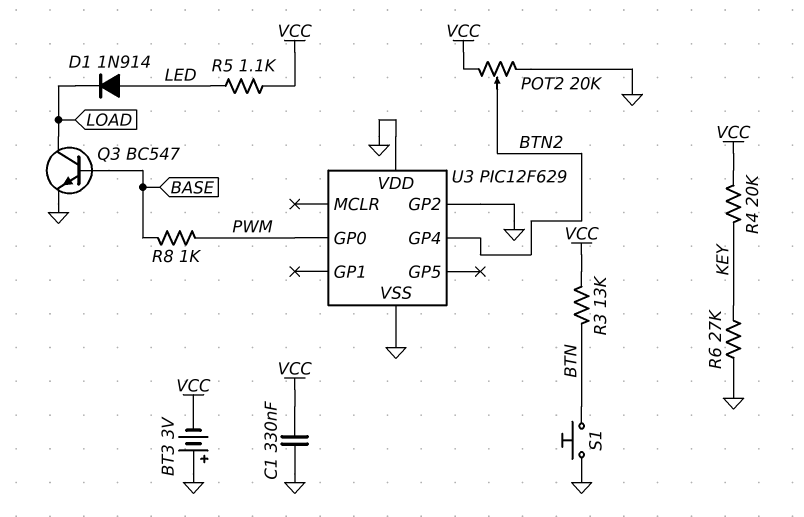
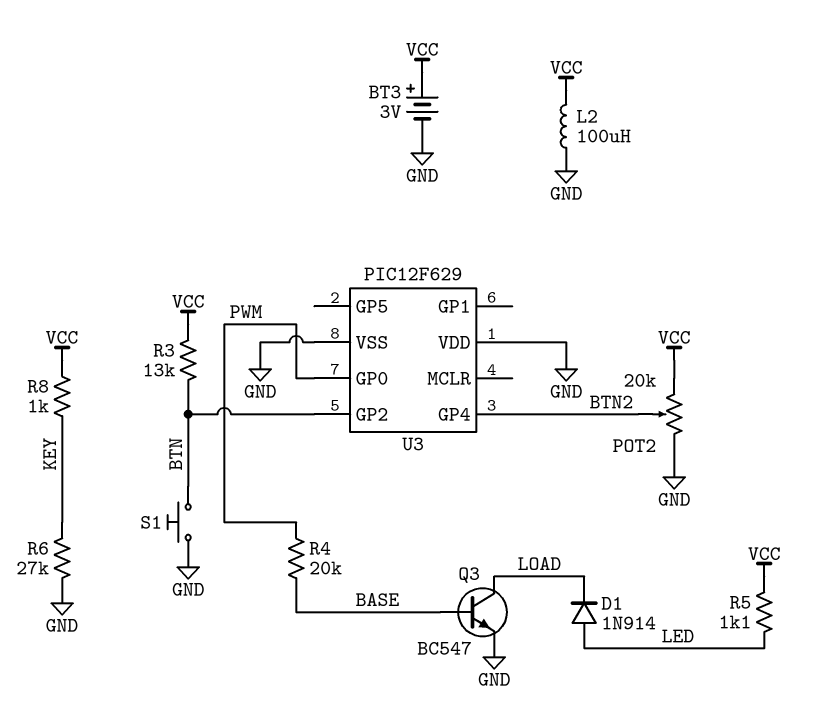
BT3: 3V (plus GND, minus VCC) -> 3V (plus VCC, minus GND)
C1: 330nF (GND, VCC) -> none
L2: none -> 100uH (GND, VCC)
R4: 20k (KEY, VCC) -> 20k (BASE, PWM)
R8: 1k (BASE, PWM) -> 1k (KEY, VCC)
U3 pin GP2: GND -> BTN

